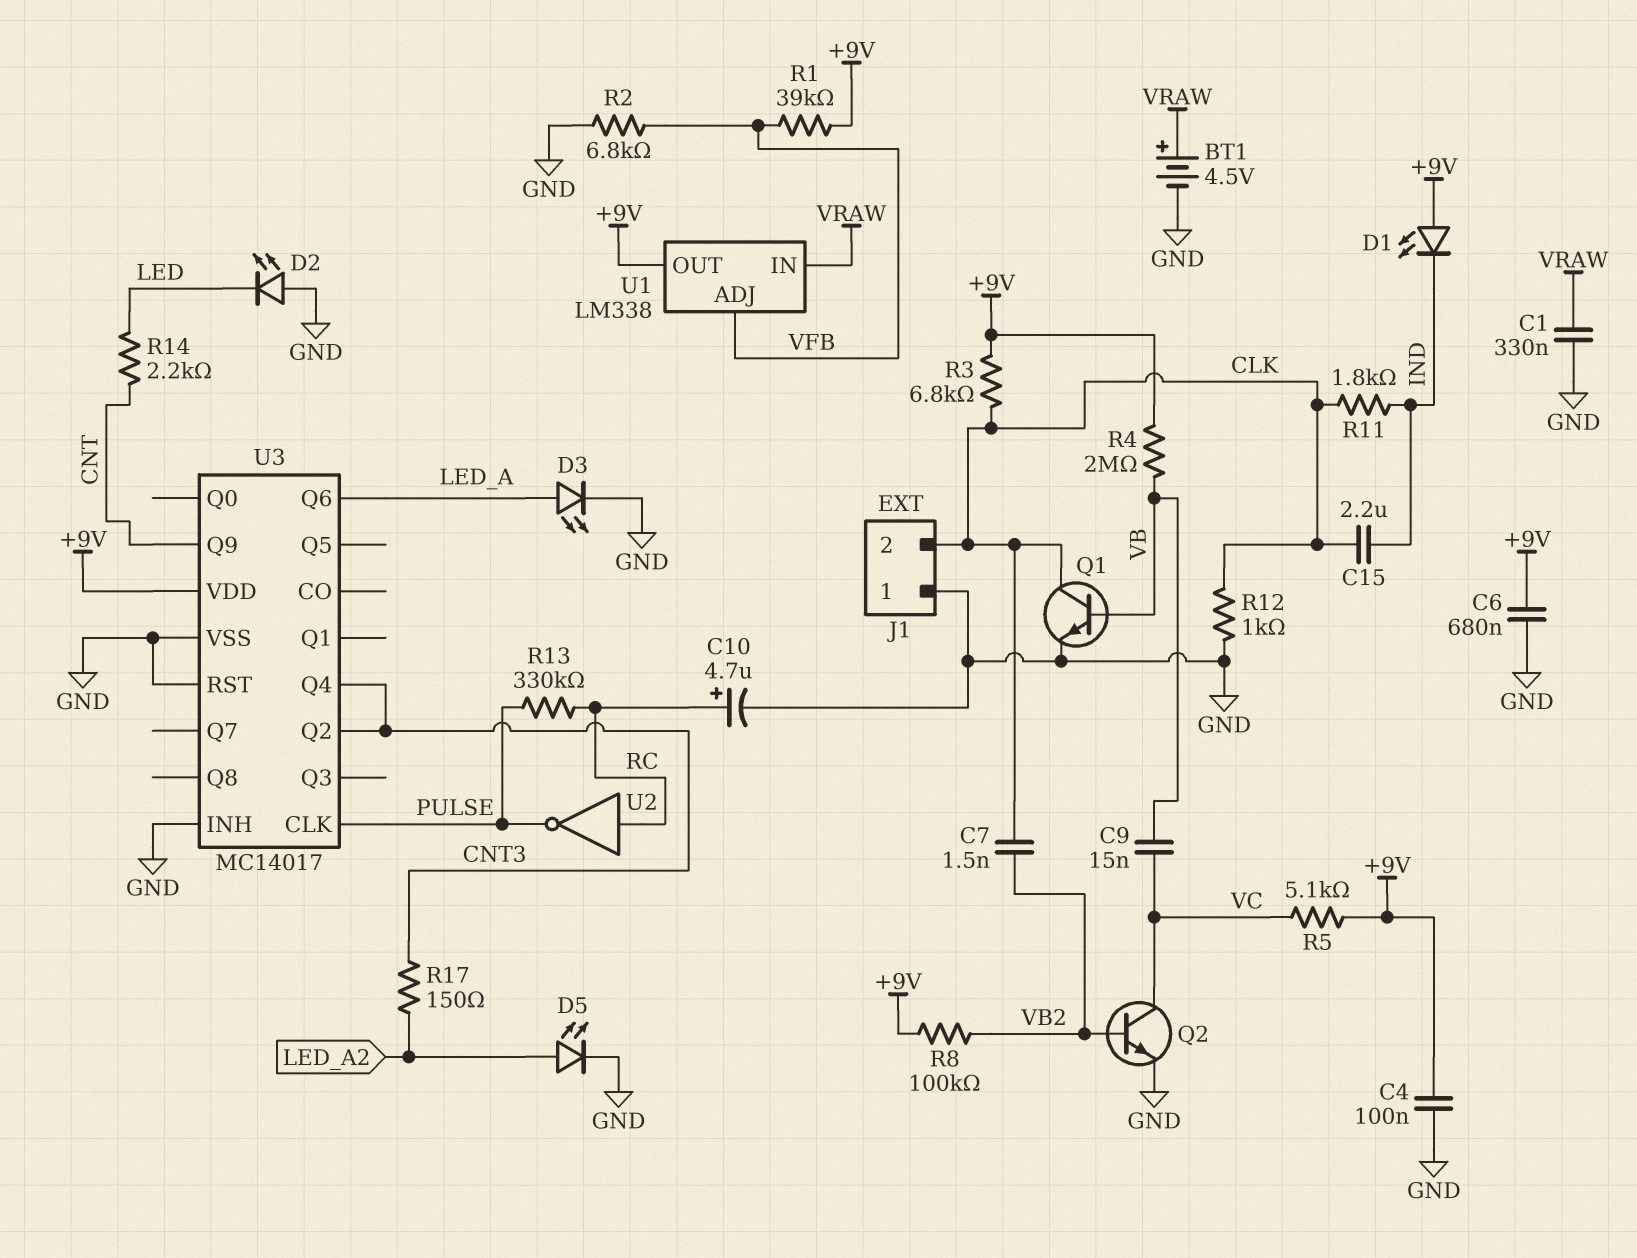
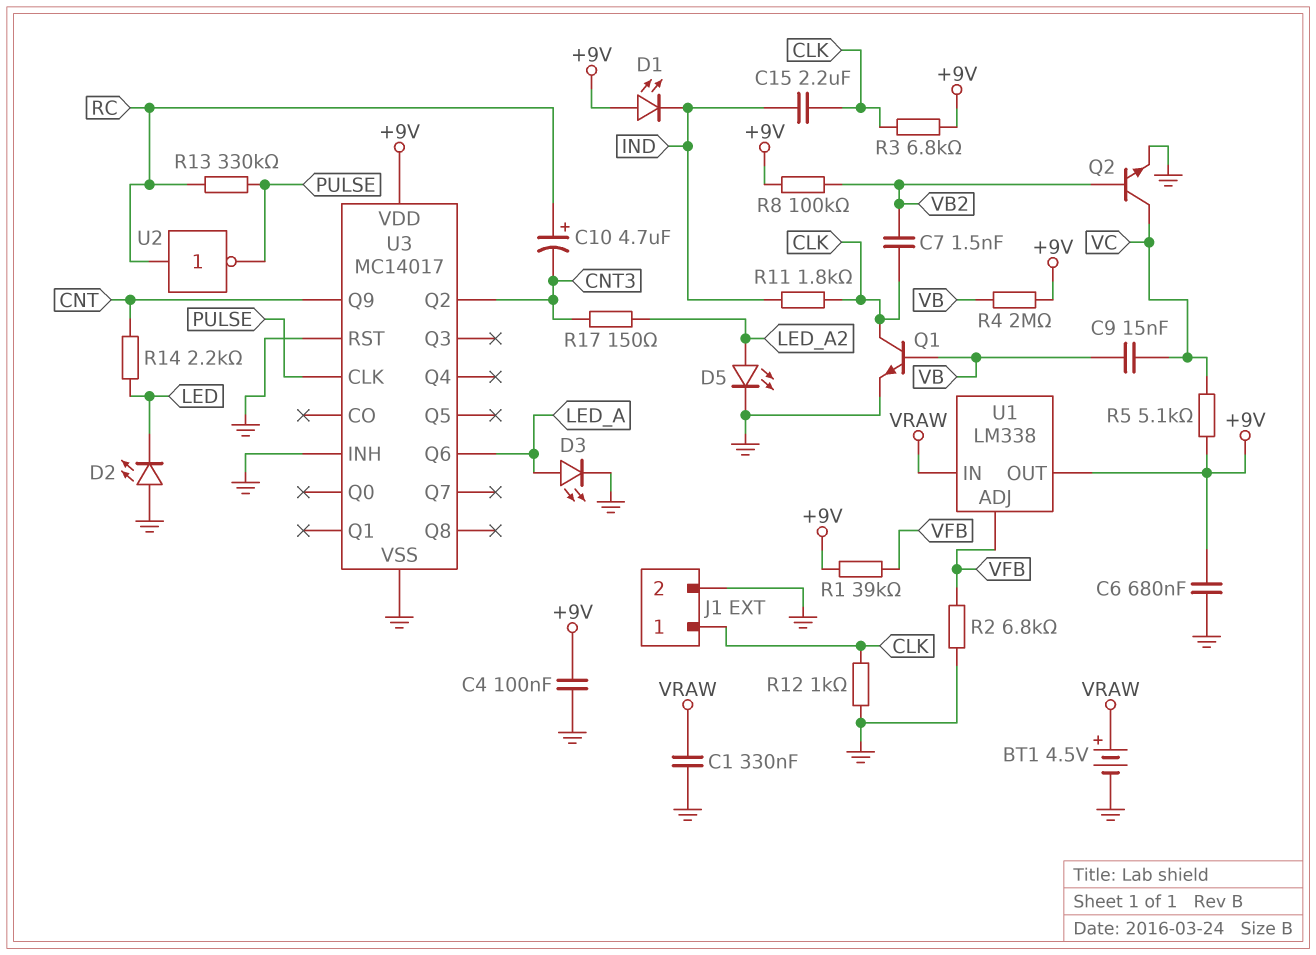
C10: 4.7uF (plus RC, minus GND) -> 4.7uF (plus RC, minus CNT3)
J1 pin 1: GND -> CLK
J1 pin 2: CLK -> GND
U3 pin Q4: CNT3 -> none

